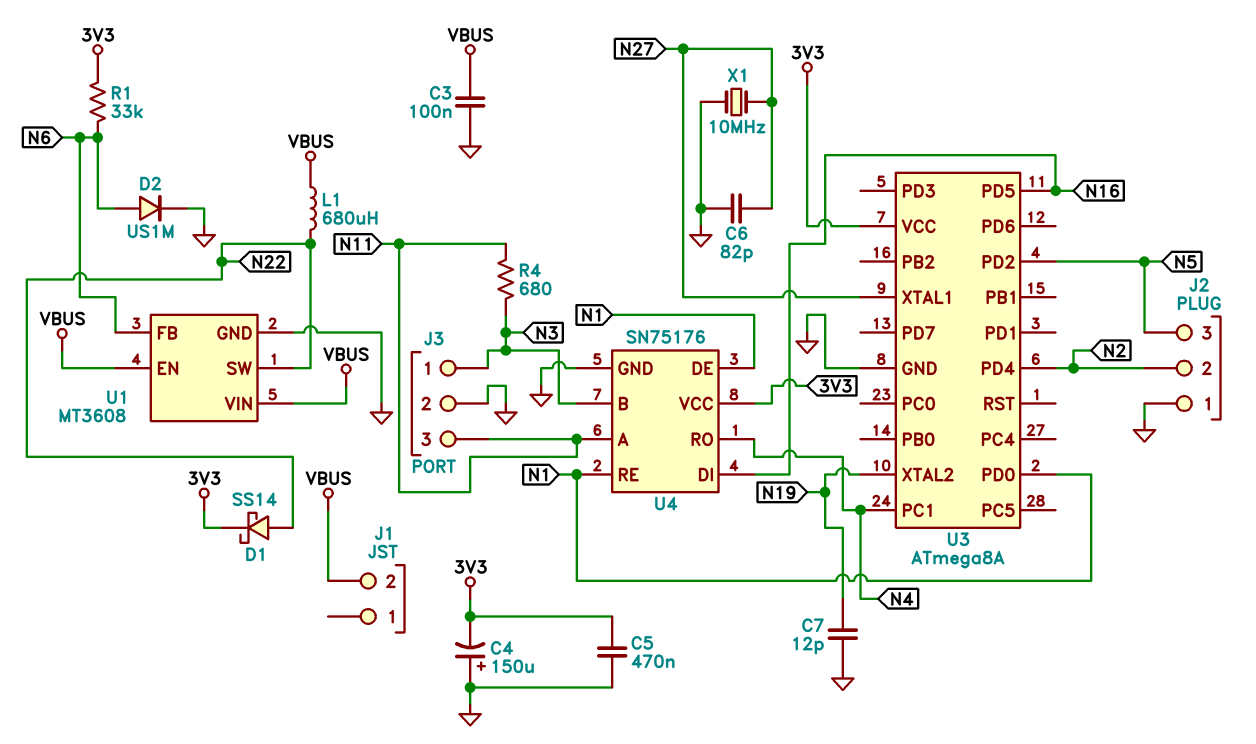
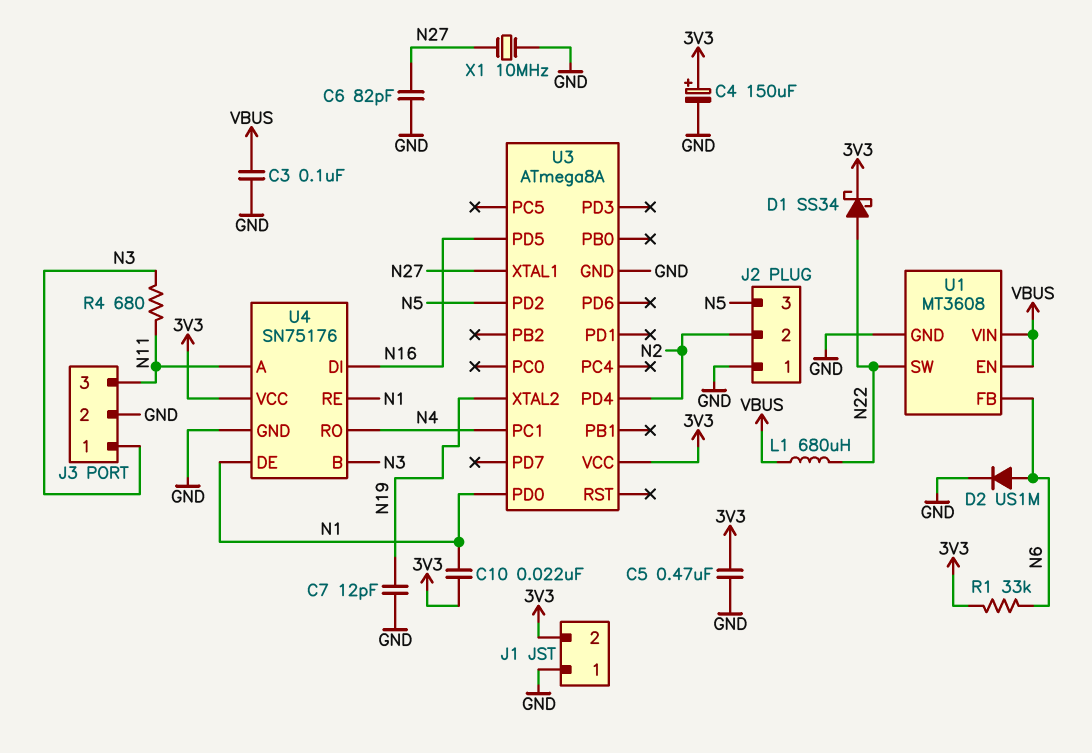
C4: 150uF (plus GND, minus 3V3) -> 150uF (plus 3V3, minus GND)
C10: none -> 22nF (3V3, N1)
D1: schottky SS14 (A N22, K 3V3) -> schottky SS34 (A N22, K 3V3)
J1 pin 1: none -> GND
J1 pin 2: VBUS -> 3V3

